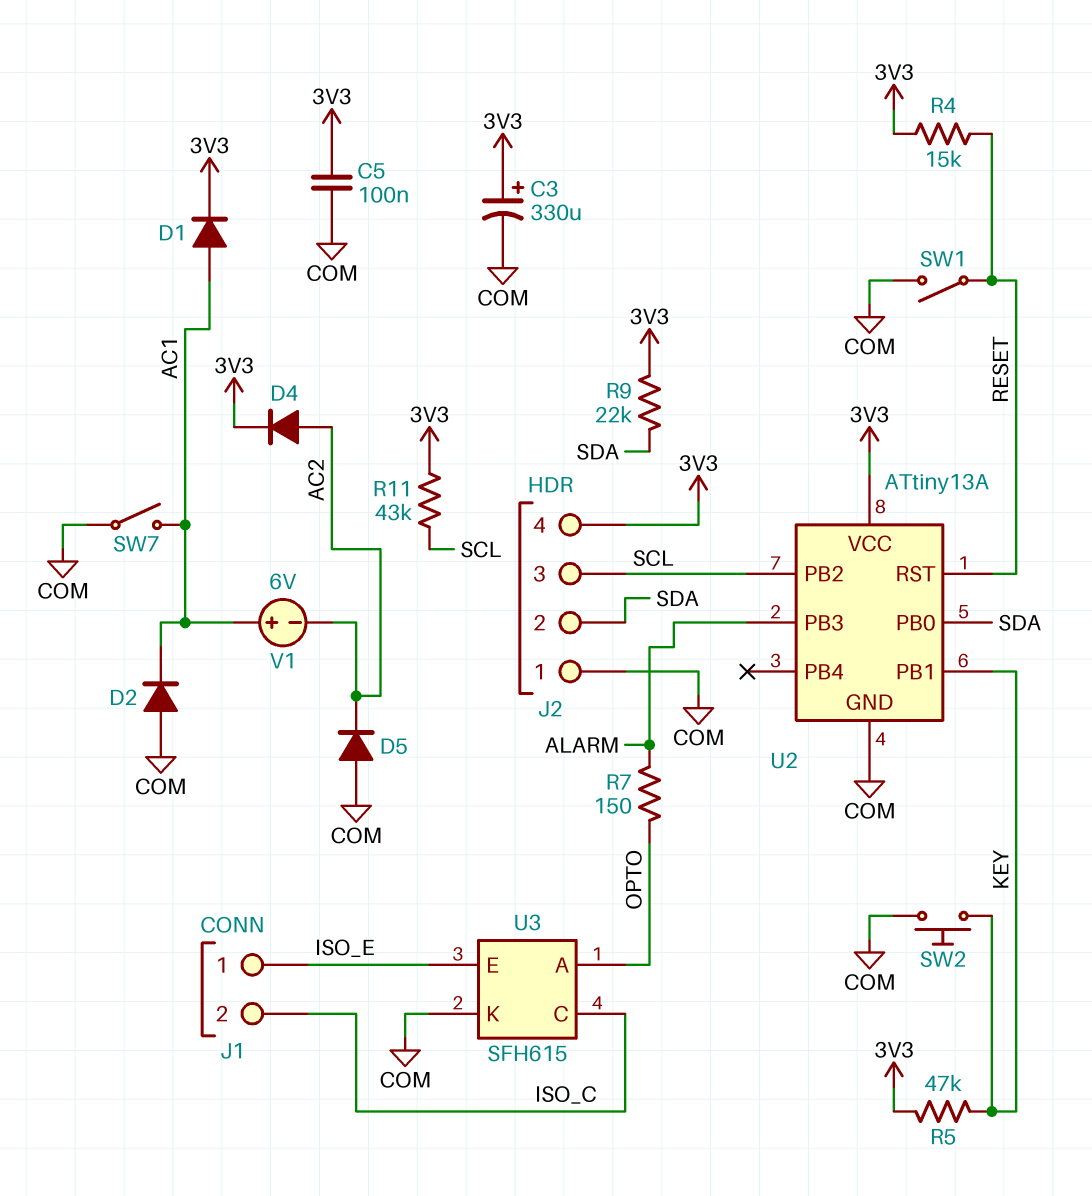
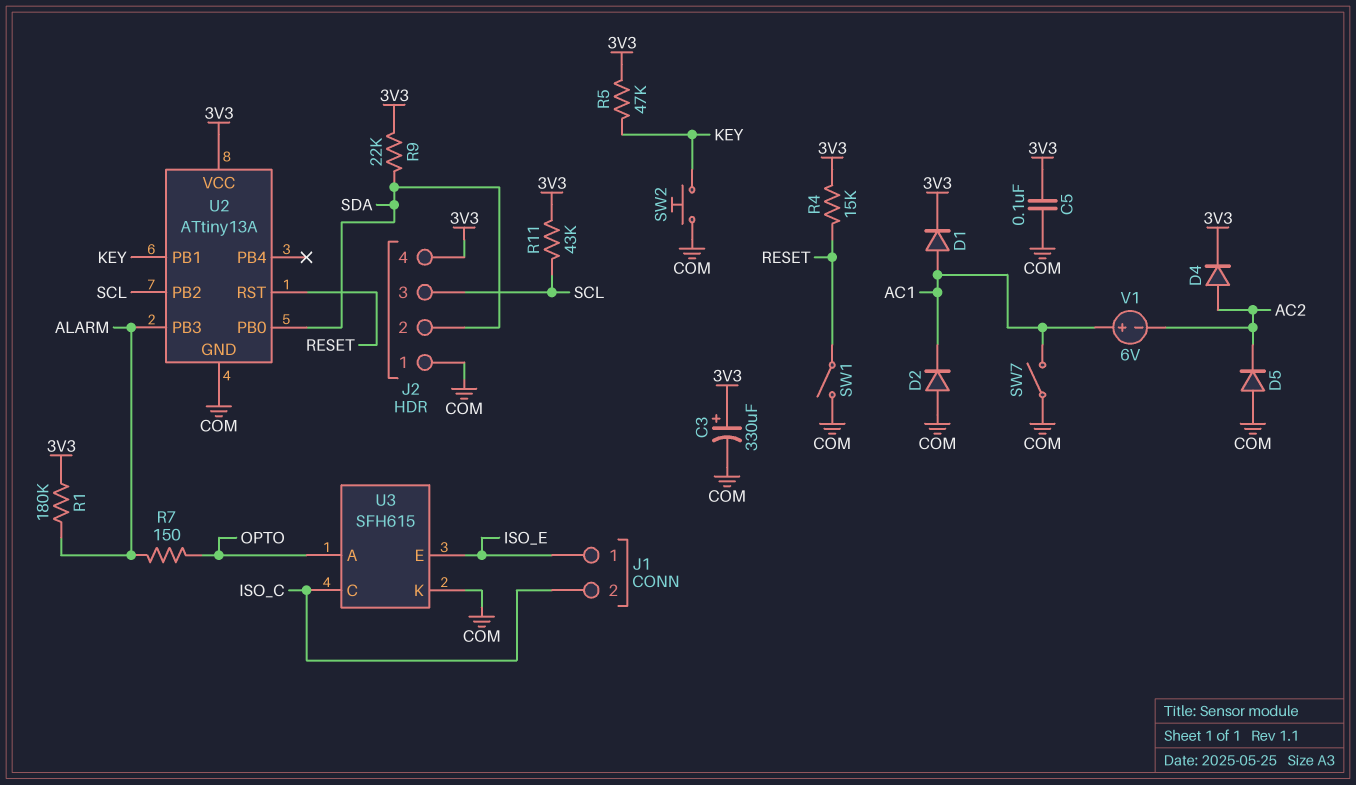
R1: none -> 180k (3V3, ALARM)

